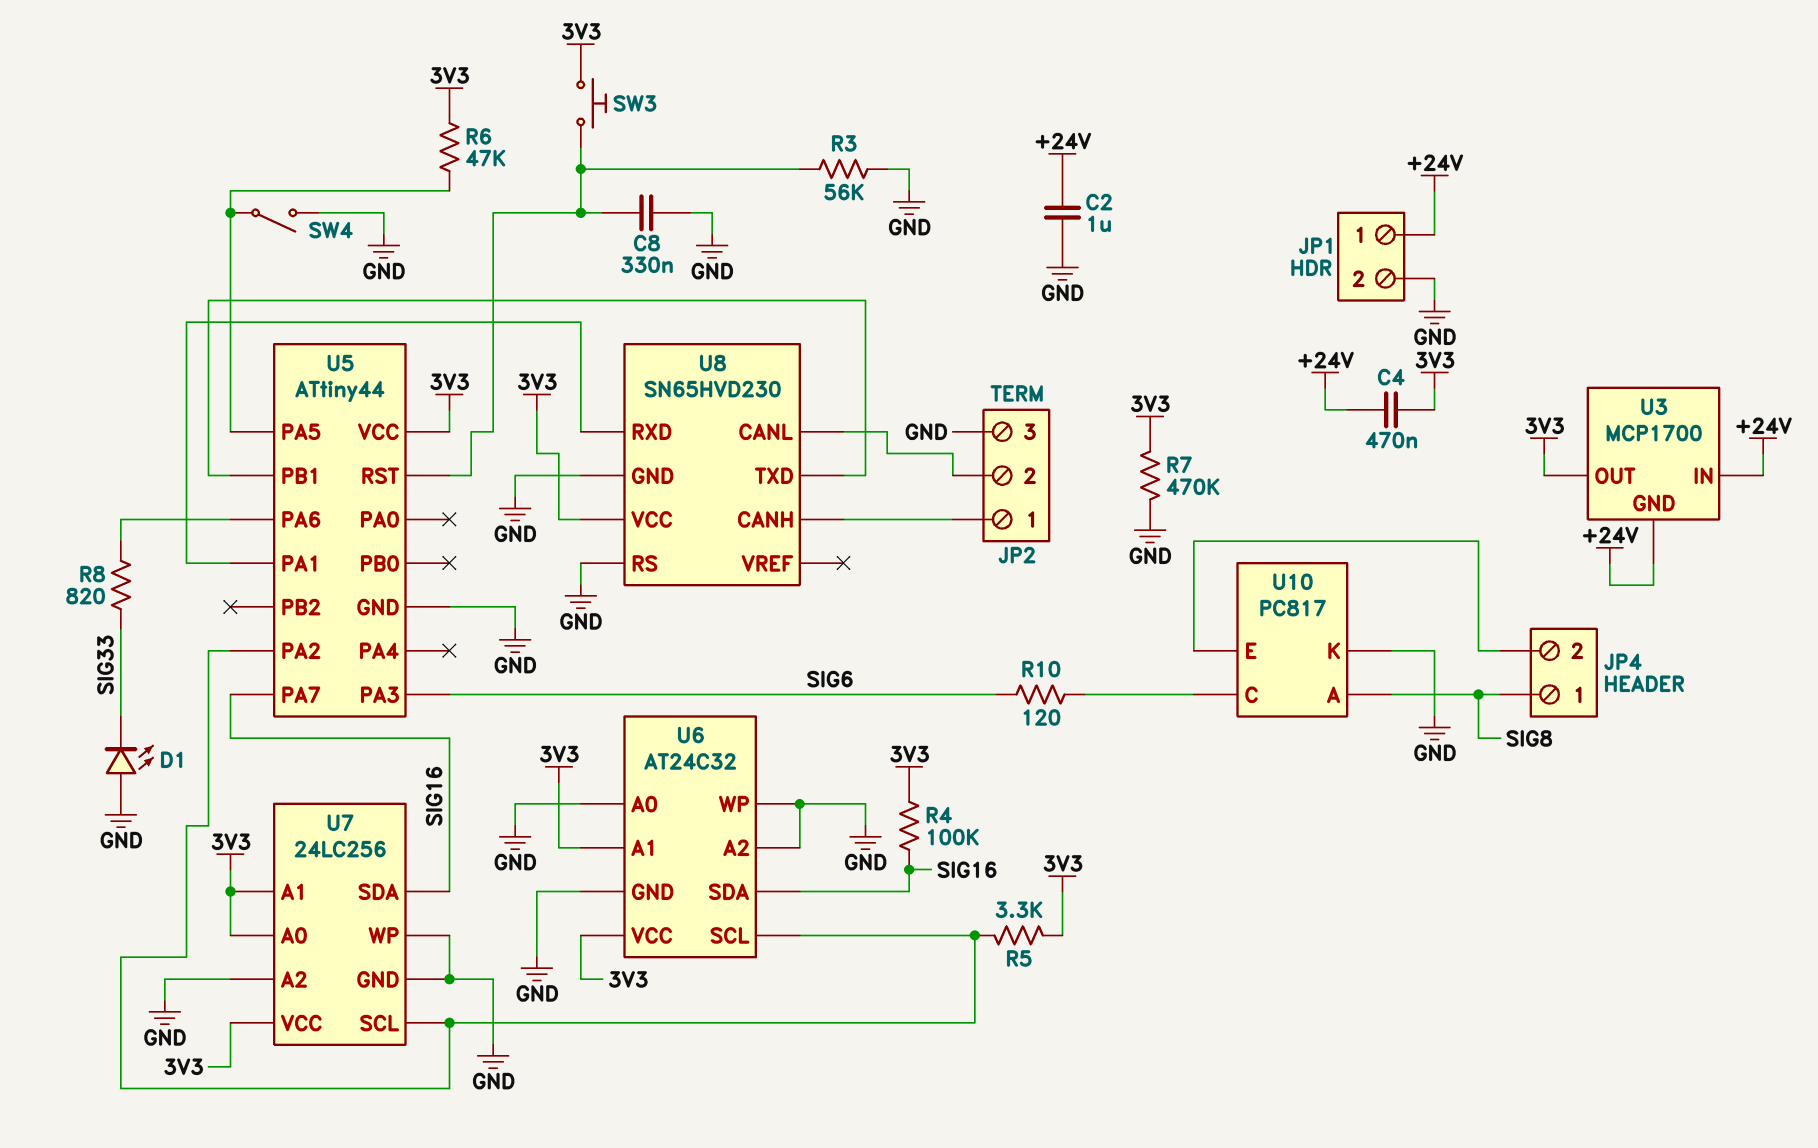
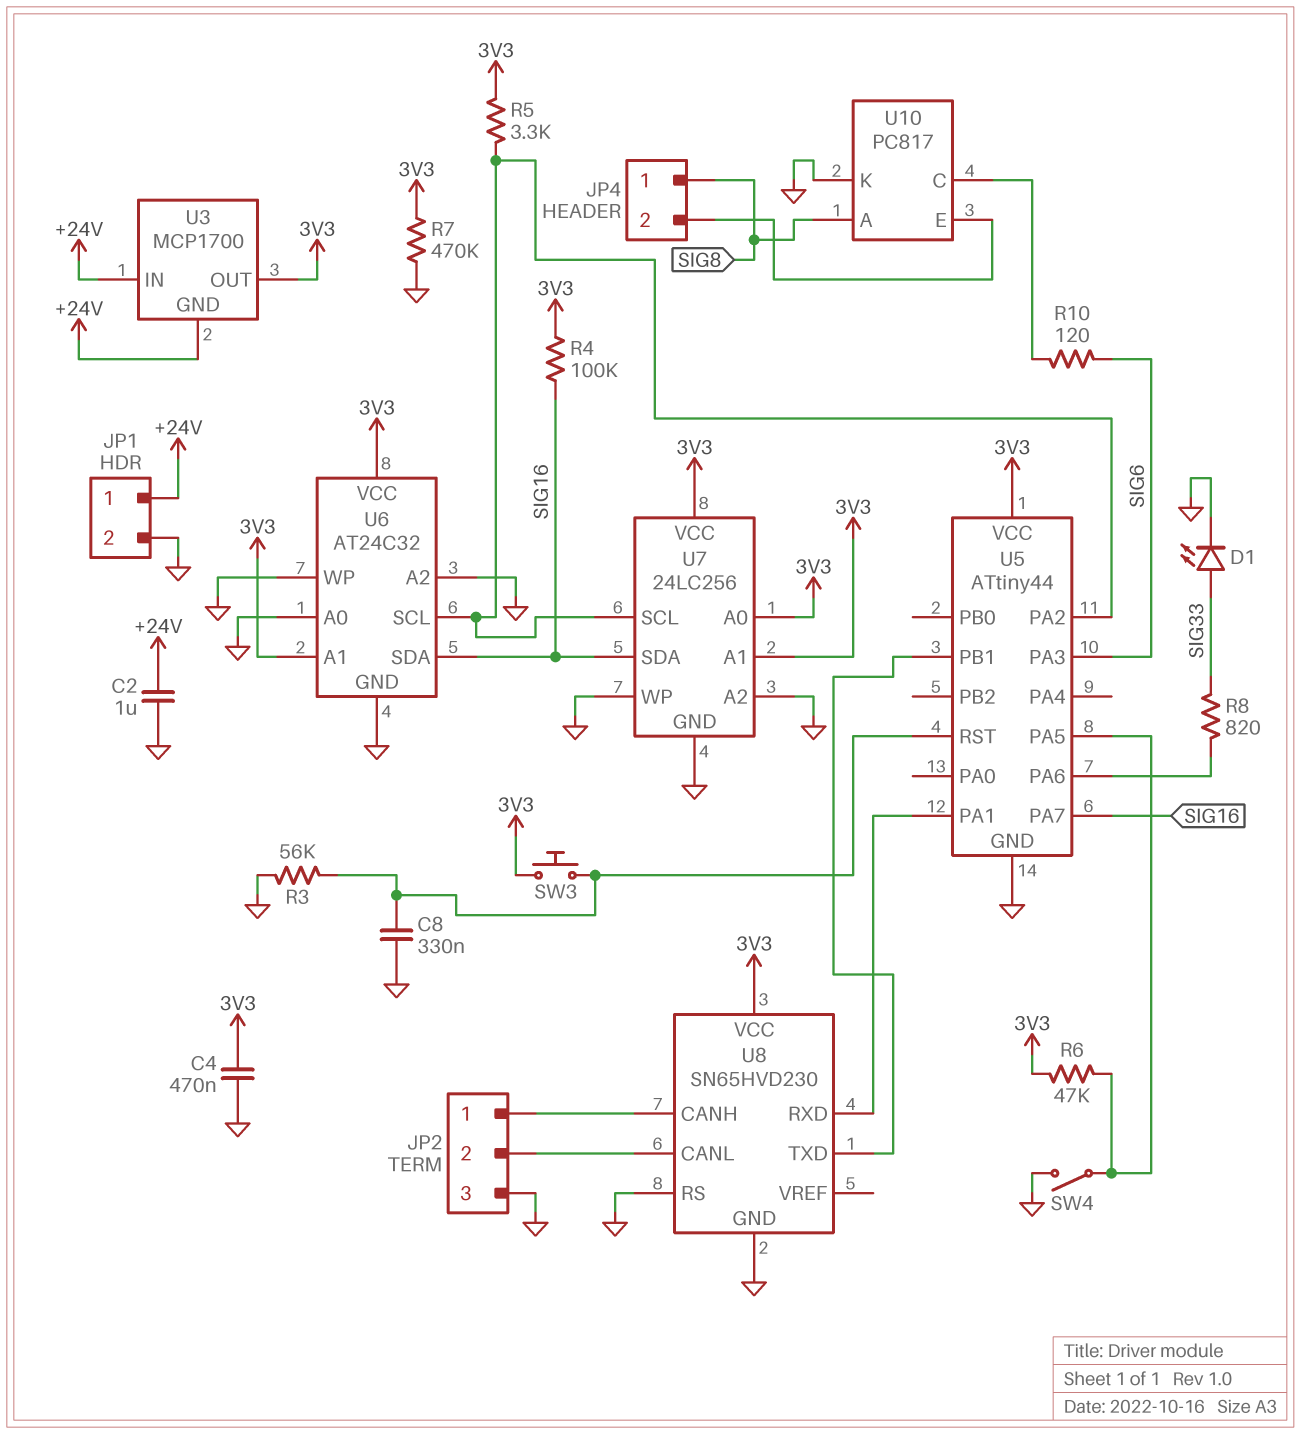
C4: 470nF (+24V, 3V3) -> 470nF (3V3, GND)
D1: LED (A GND, K SIG33) -> LED (A SIG33, K GND)

